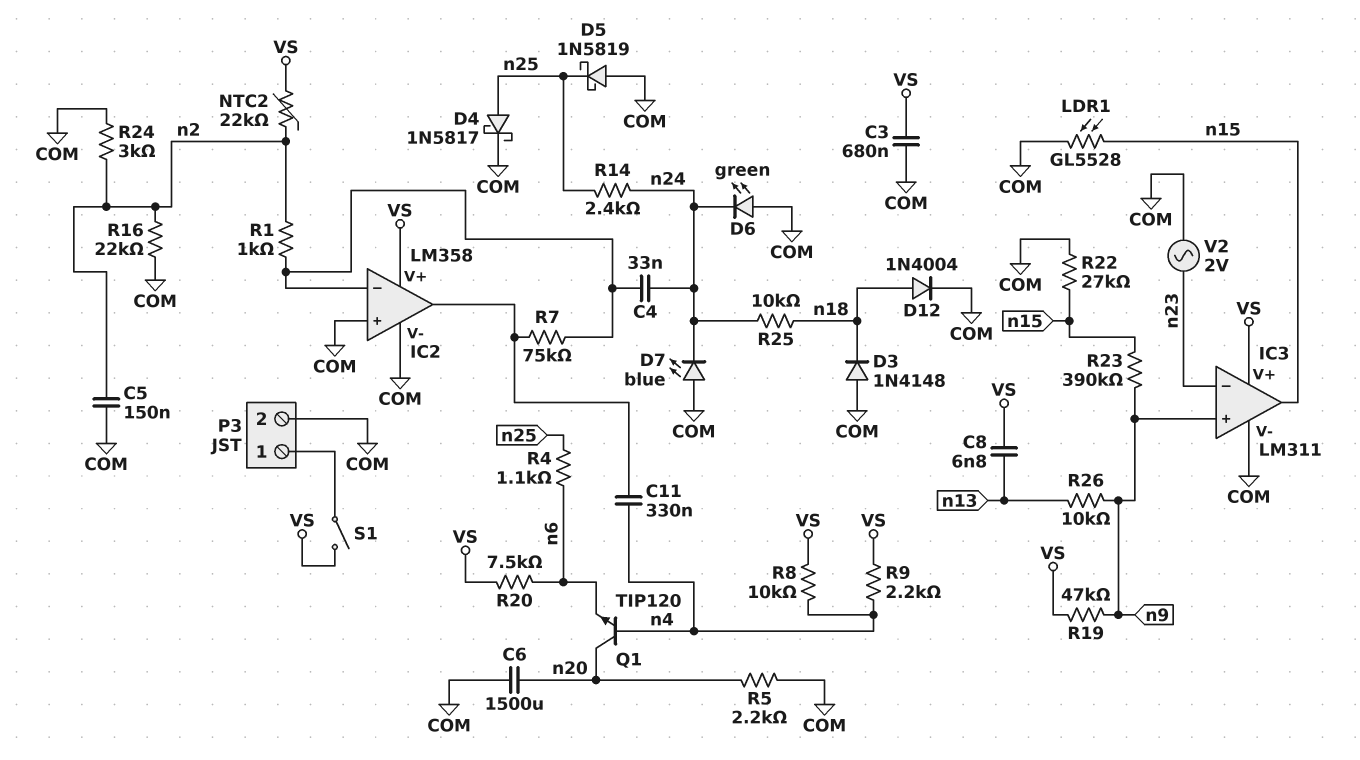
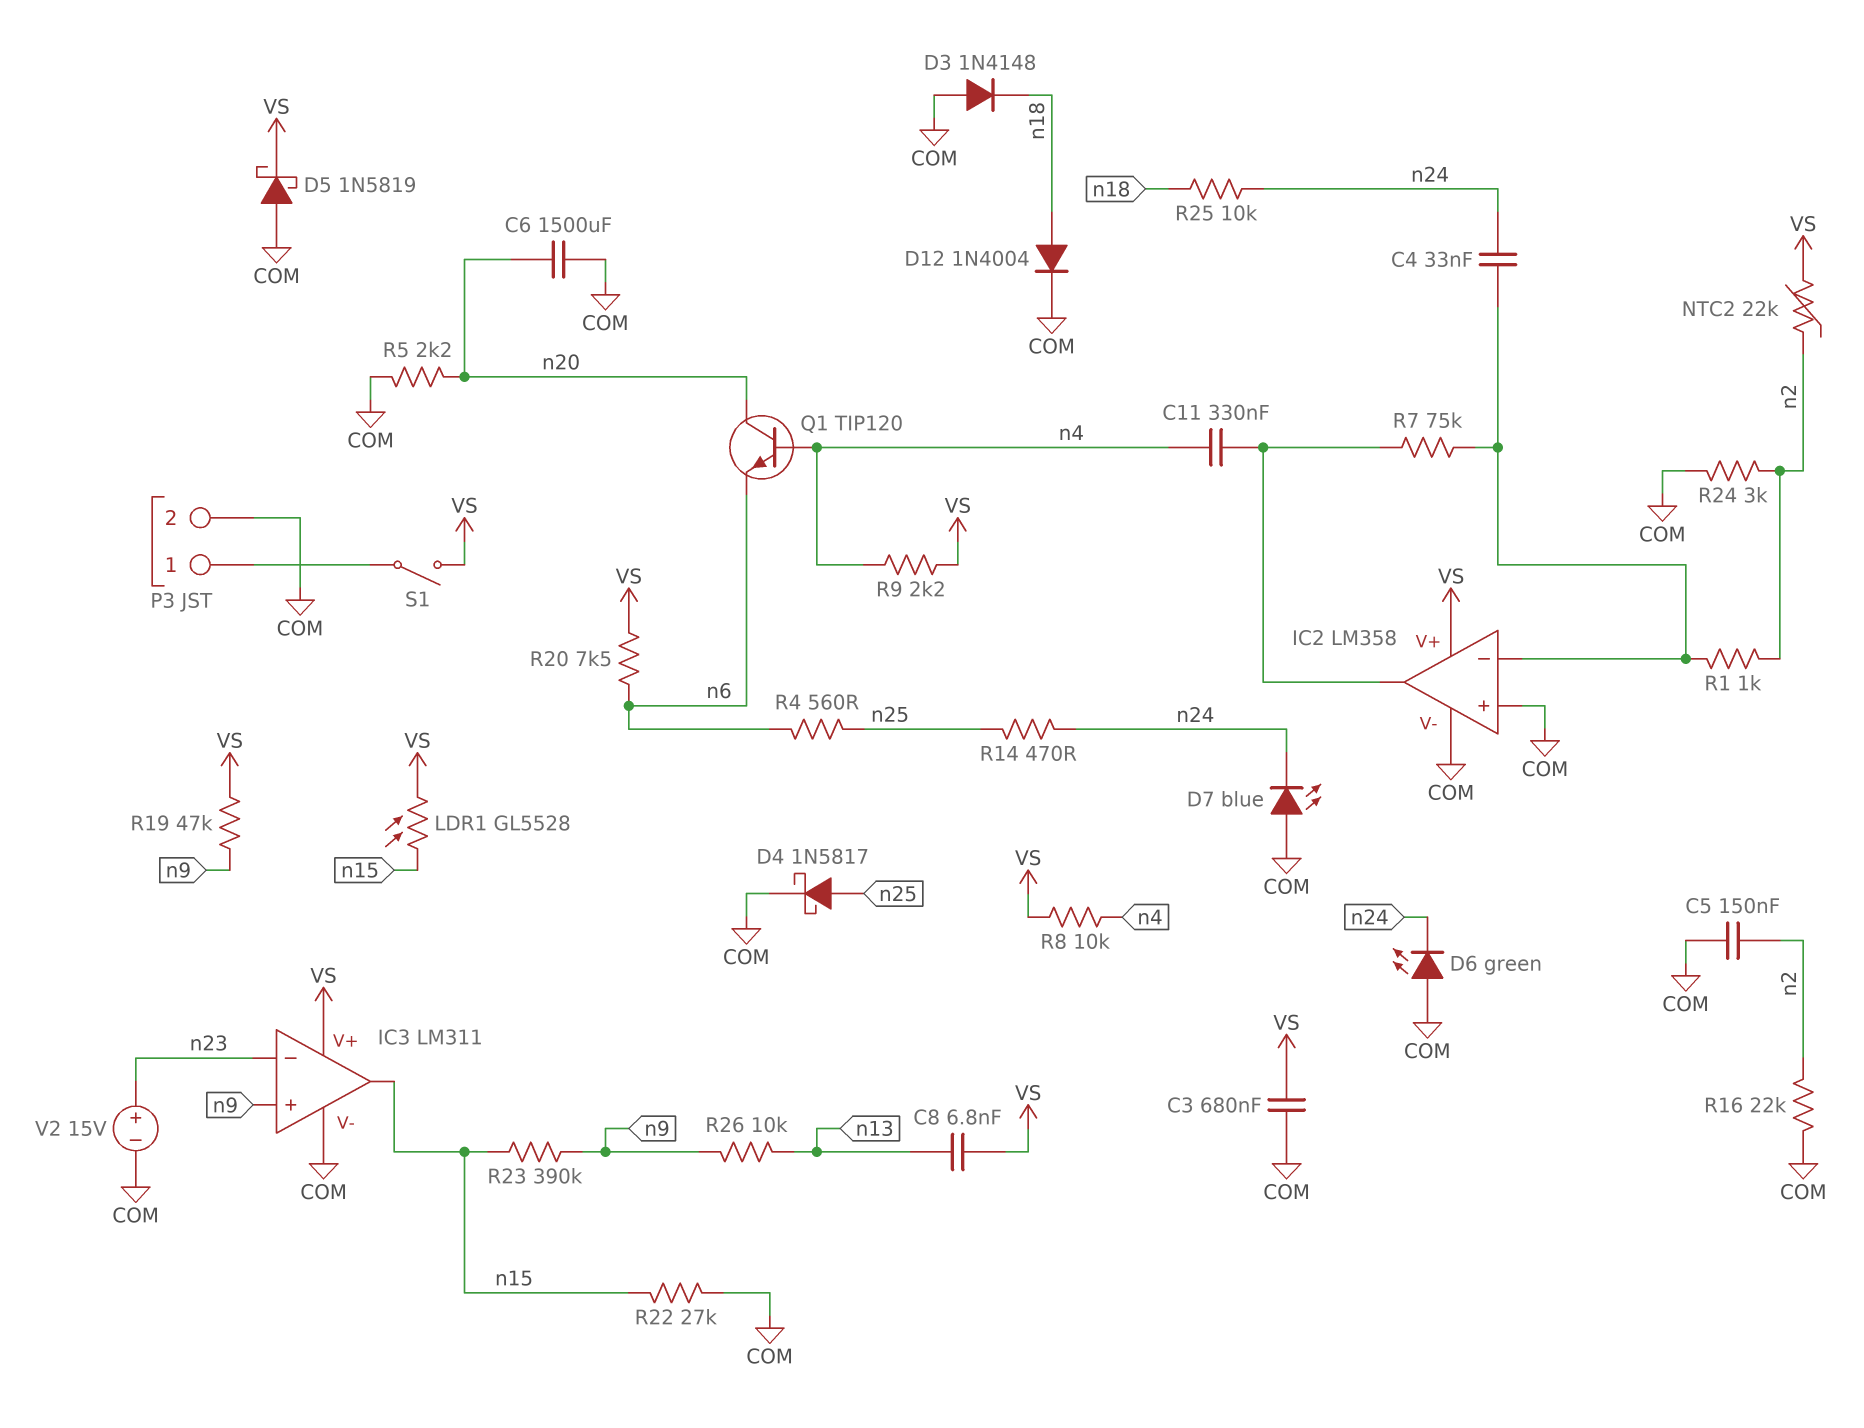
D5: schottky 1N5819 (A COM, K n25) -> schottky 1N5819 (A COM, K VS)
LDR1: GL5528 (COM, n15) -> GL5528 (VS, n15)
R4: 1.1k (n6, n25) -> 560 (n6, n25)
R14: 2.4k (n24, n25) -> 470 (n24, n25)
V2: AC 2V (COM, n23) -> 15V (plus n23, minus COM)

